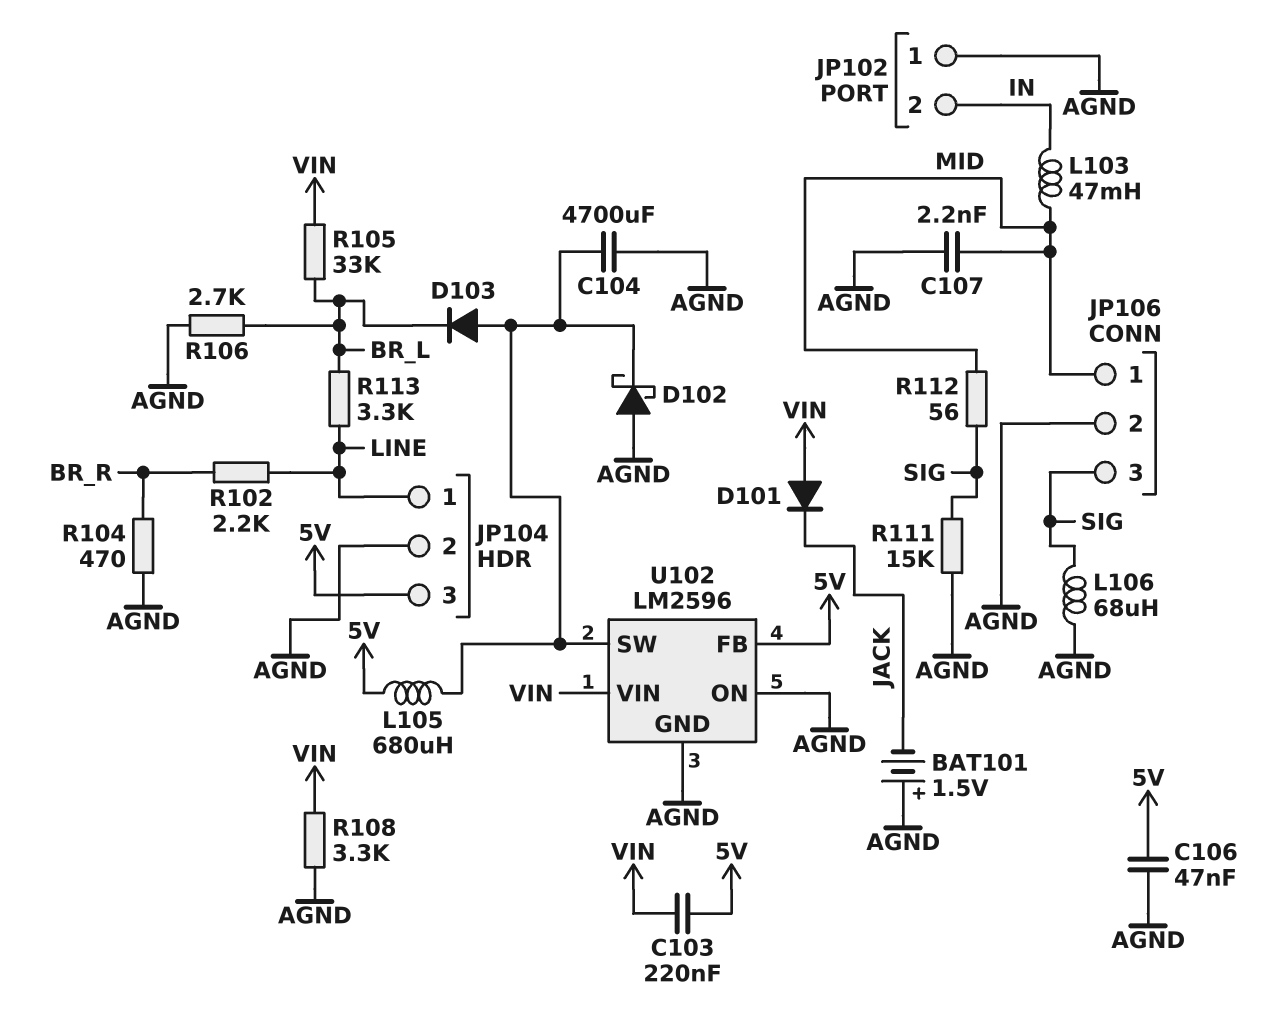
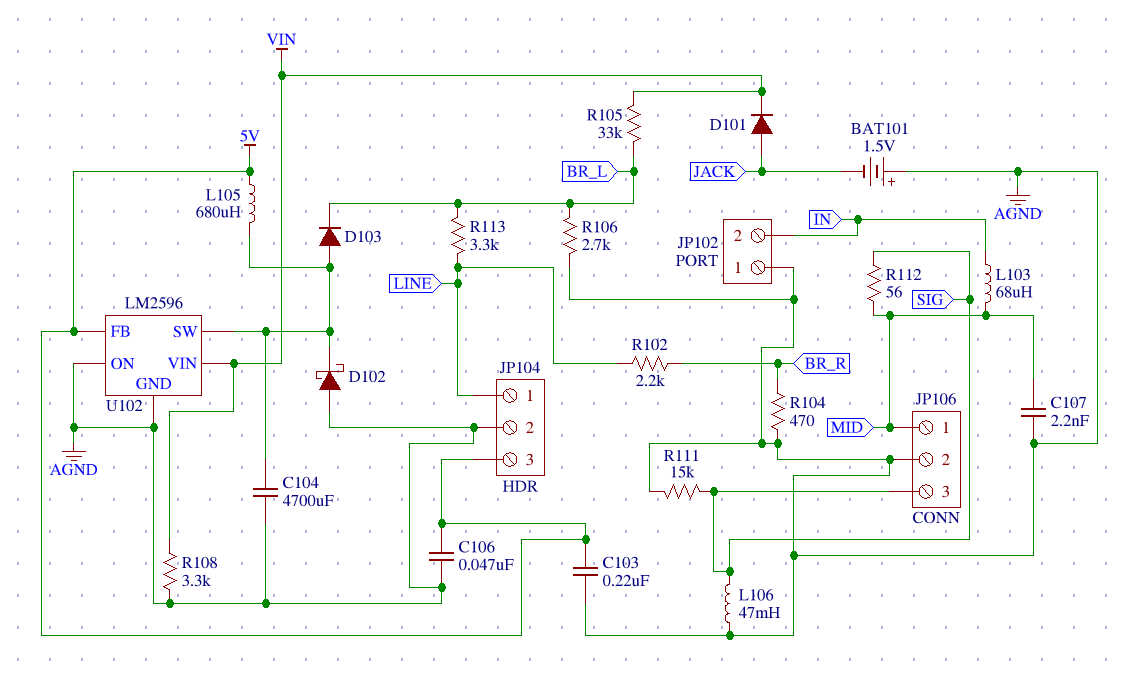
C103: 220nF (5V, VIN) -> 220nF (5V, AGND)
D101: diode (A VIN, K JACK) -> diode (A JACK, K VIN)
L103: 47mH (IN, MID) -> 68uH (IN, MID)
L106: 68uH (AGND, SIG) -> 47mH (AGND, SIG)

